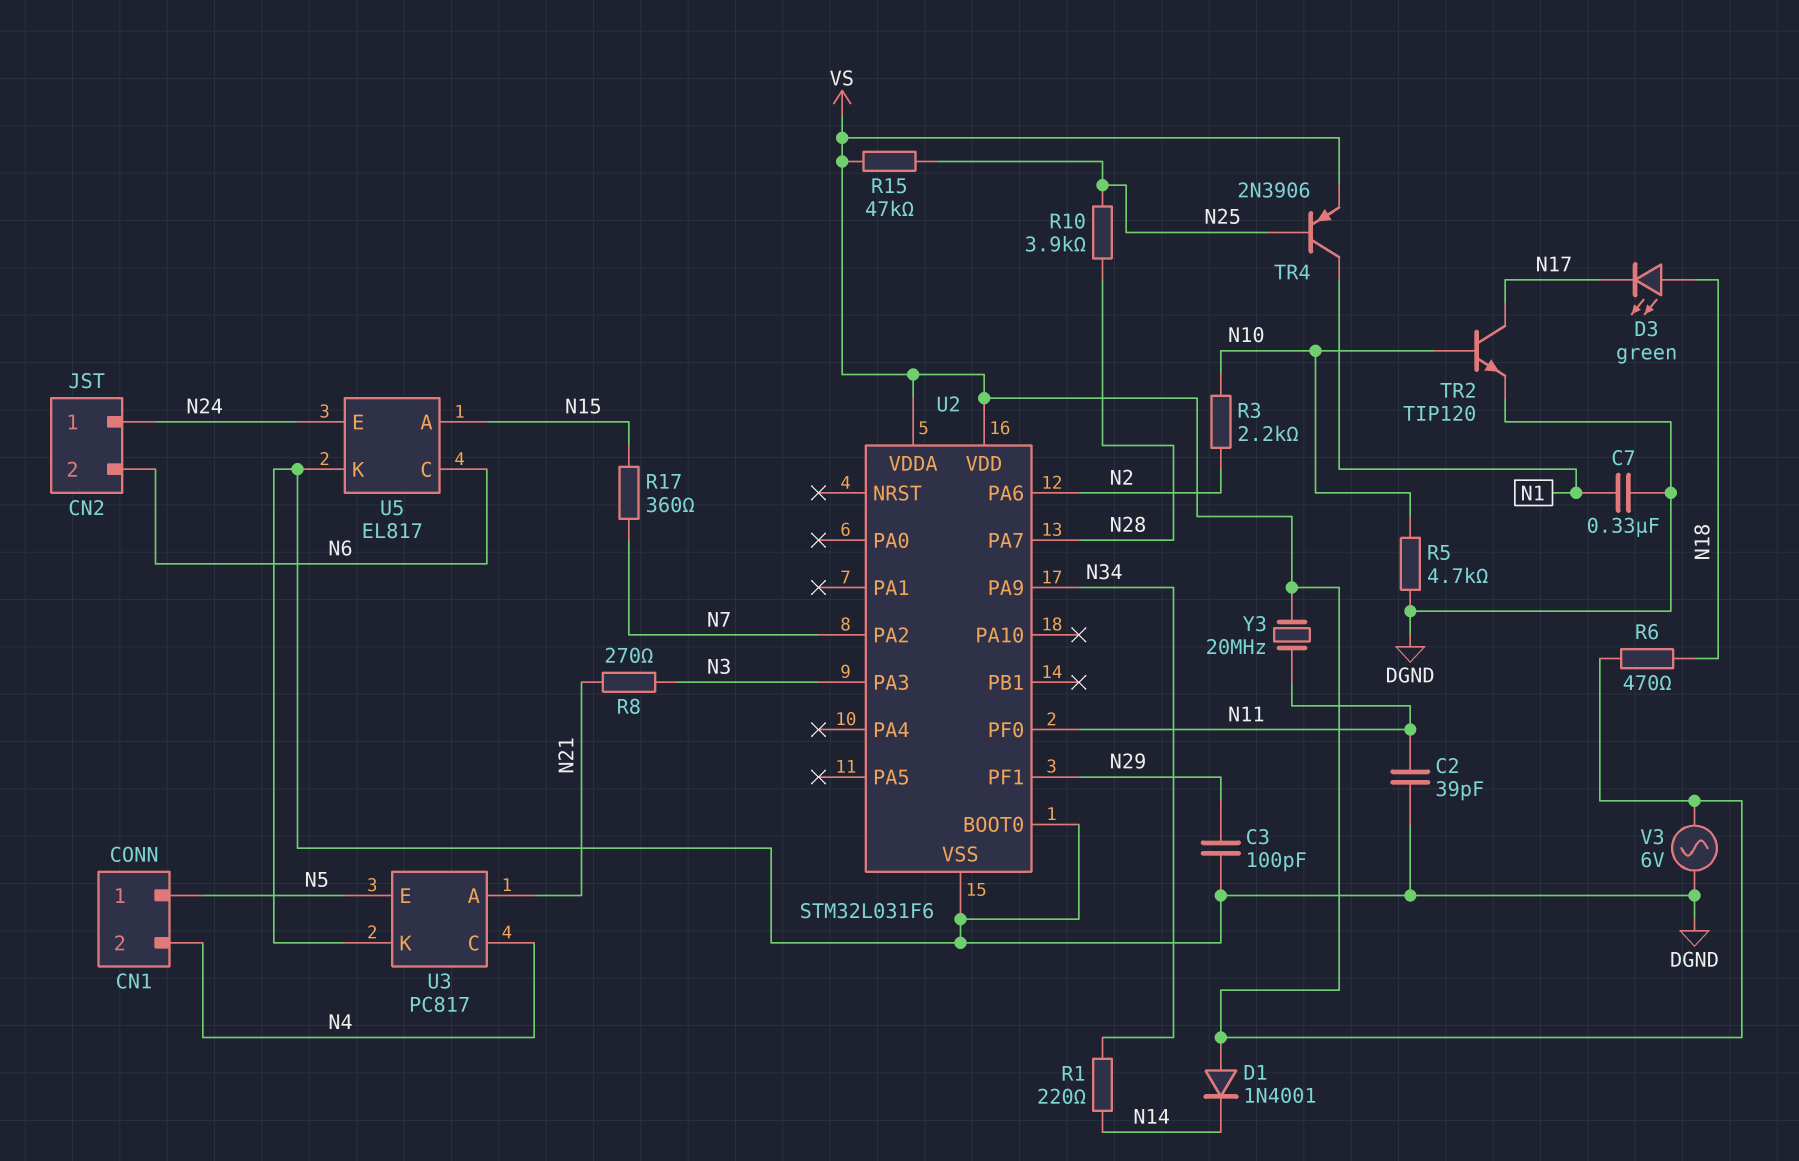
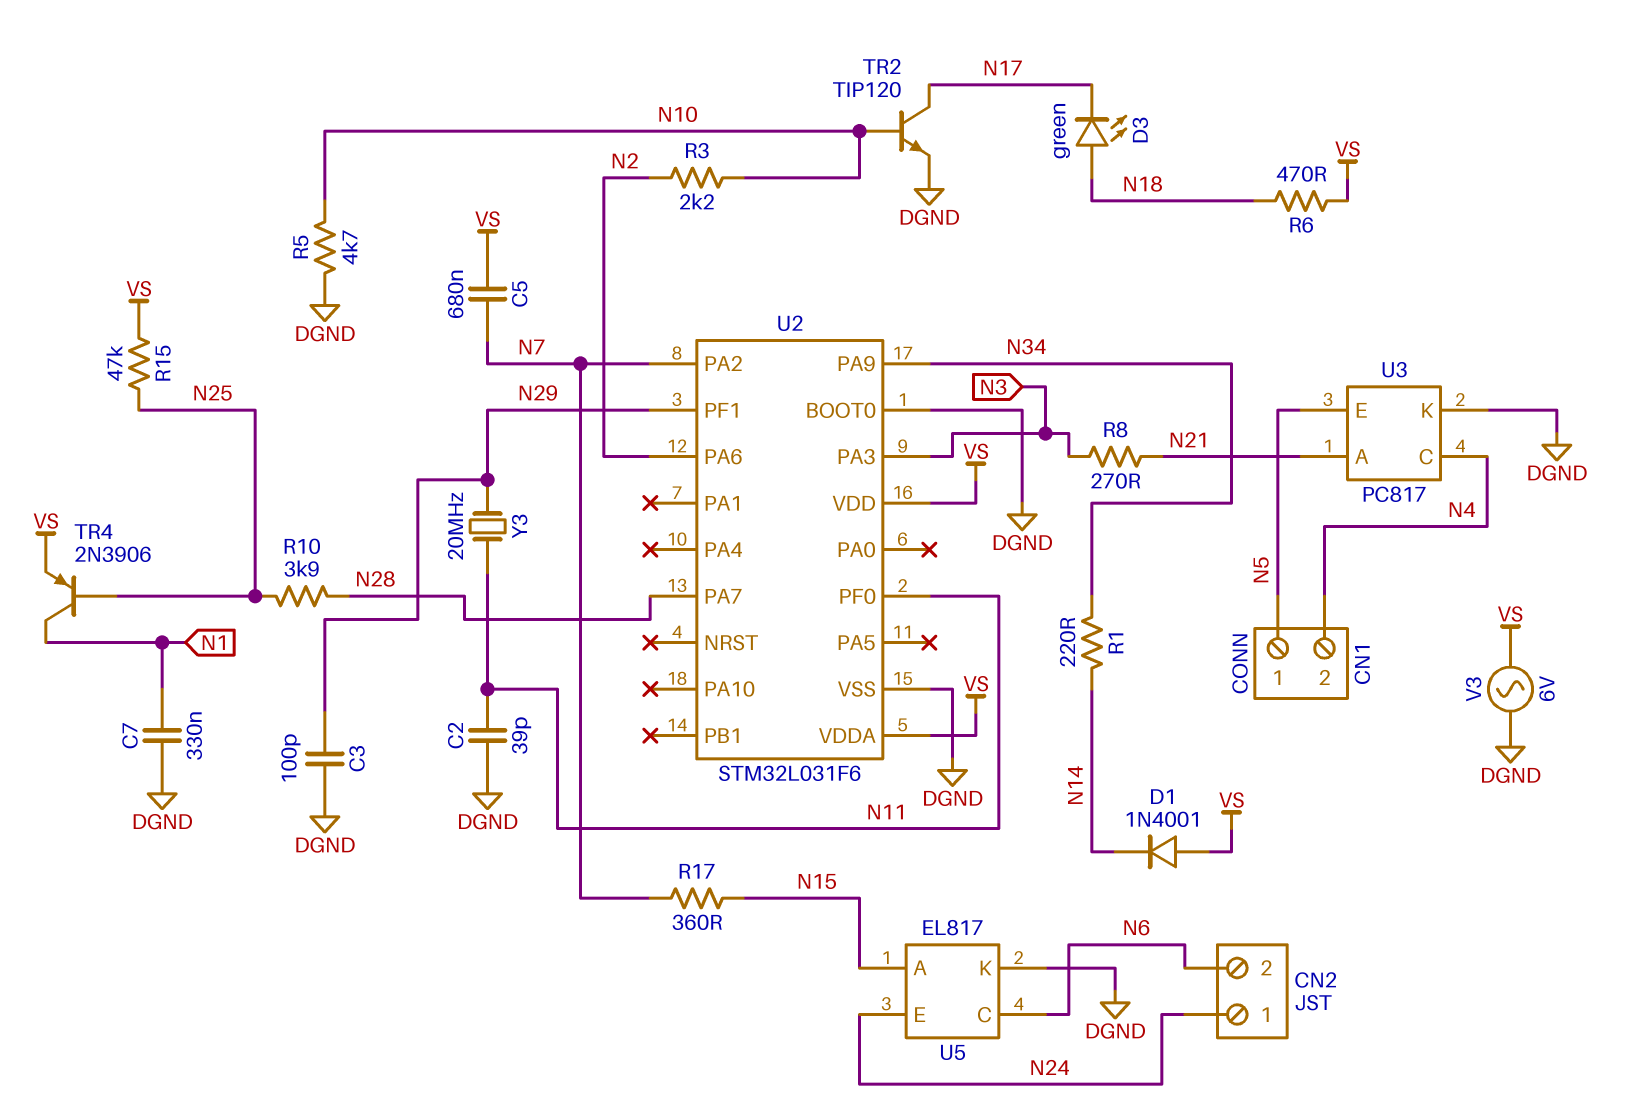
C5: none -> 680nF (N7, VS)
Y3: 20MHz (N11, VS) -> 20MHz (N11, N29)

